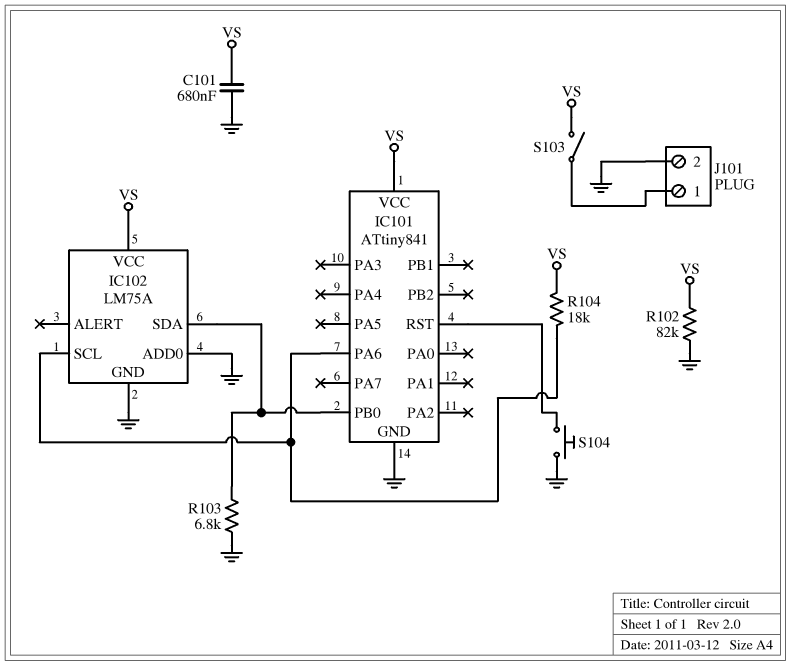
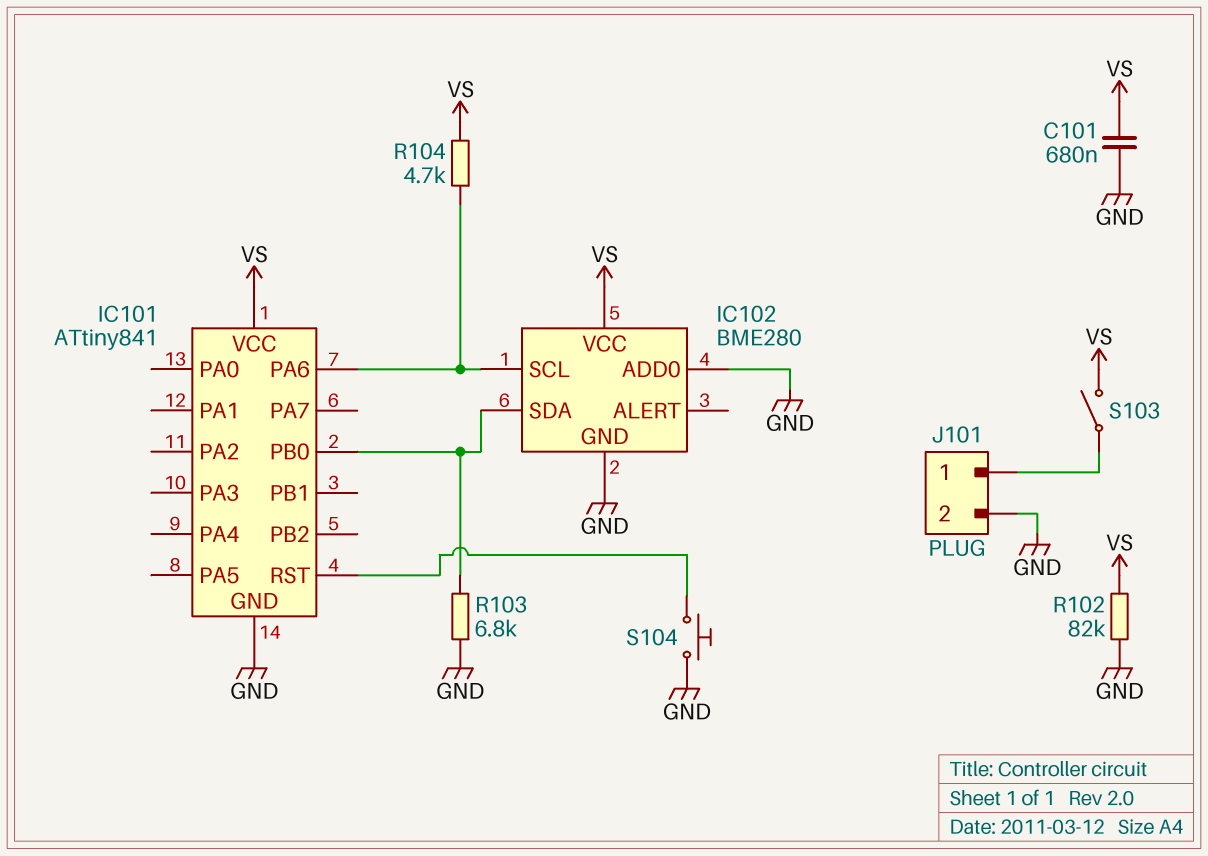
IC102: LM75A -> BME280
R104: 18k (IC101/PA6, VS) -> 4.7k (IC101/PA6, VS)

